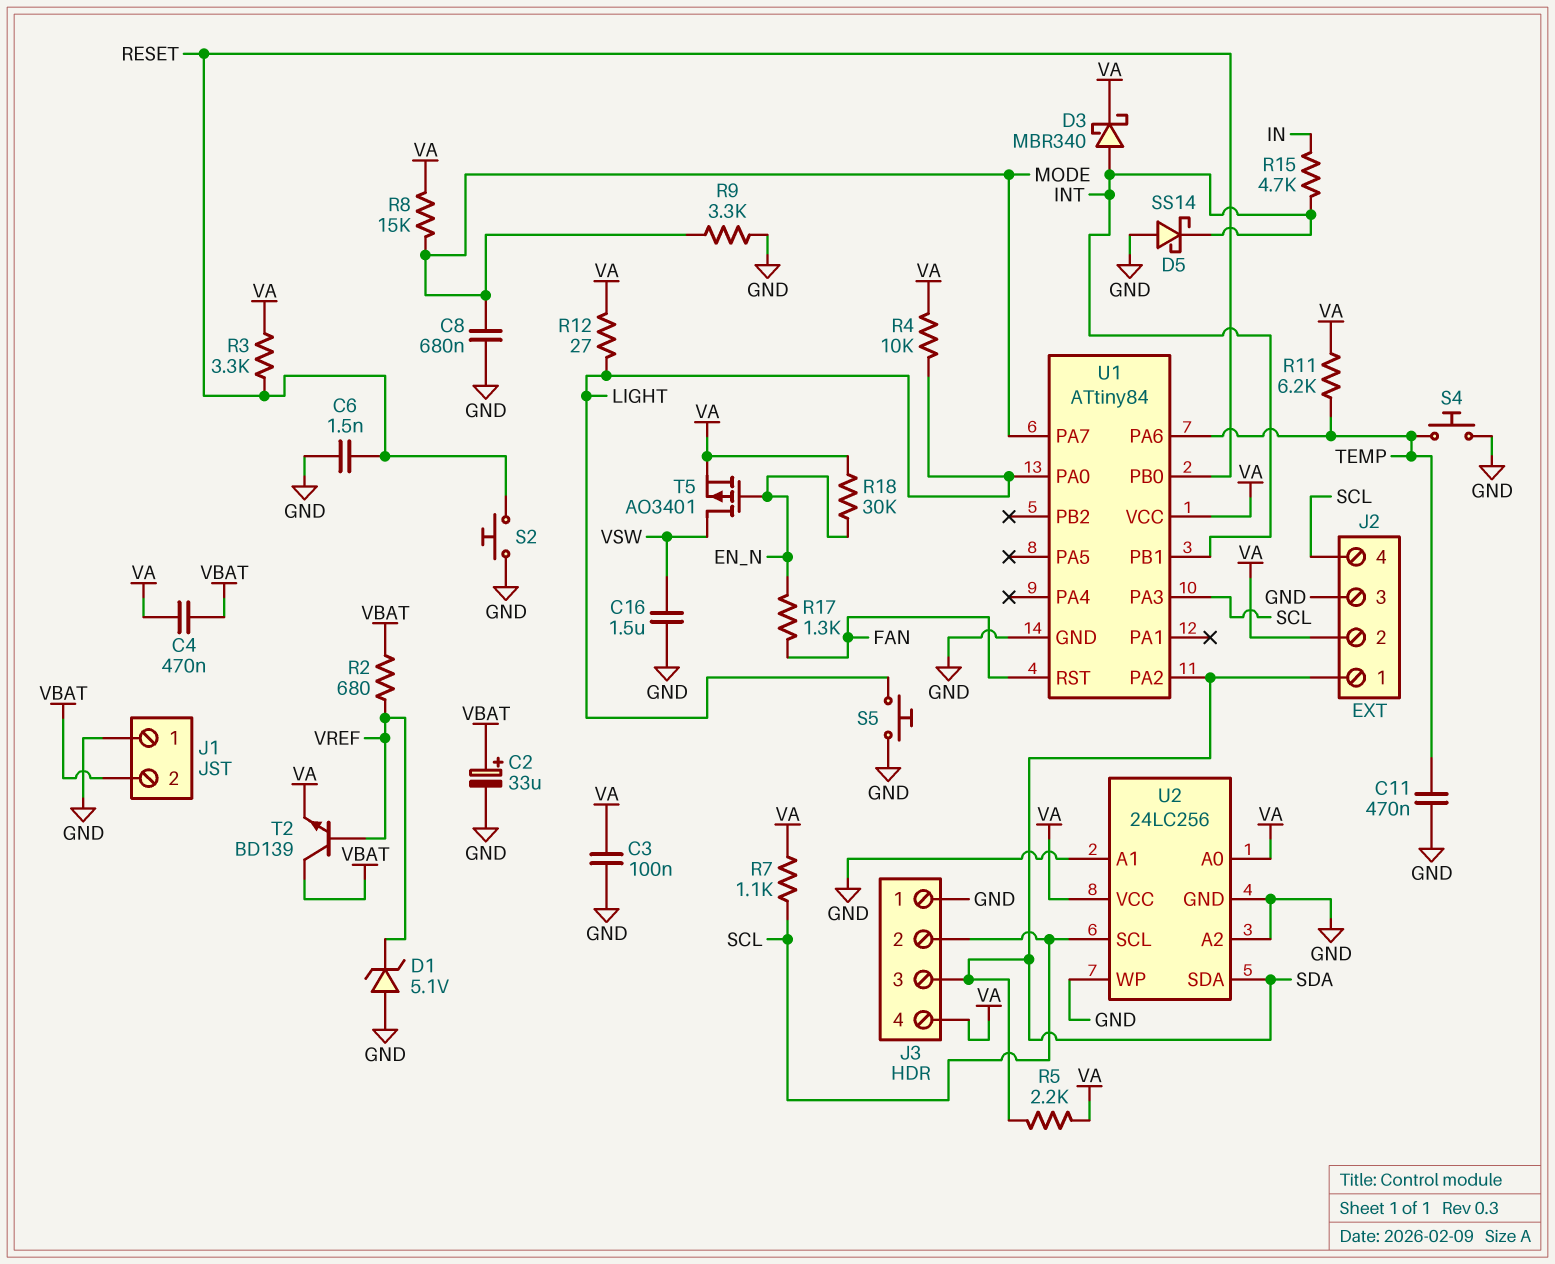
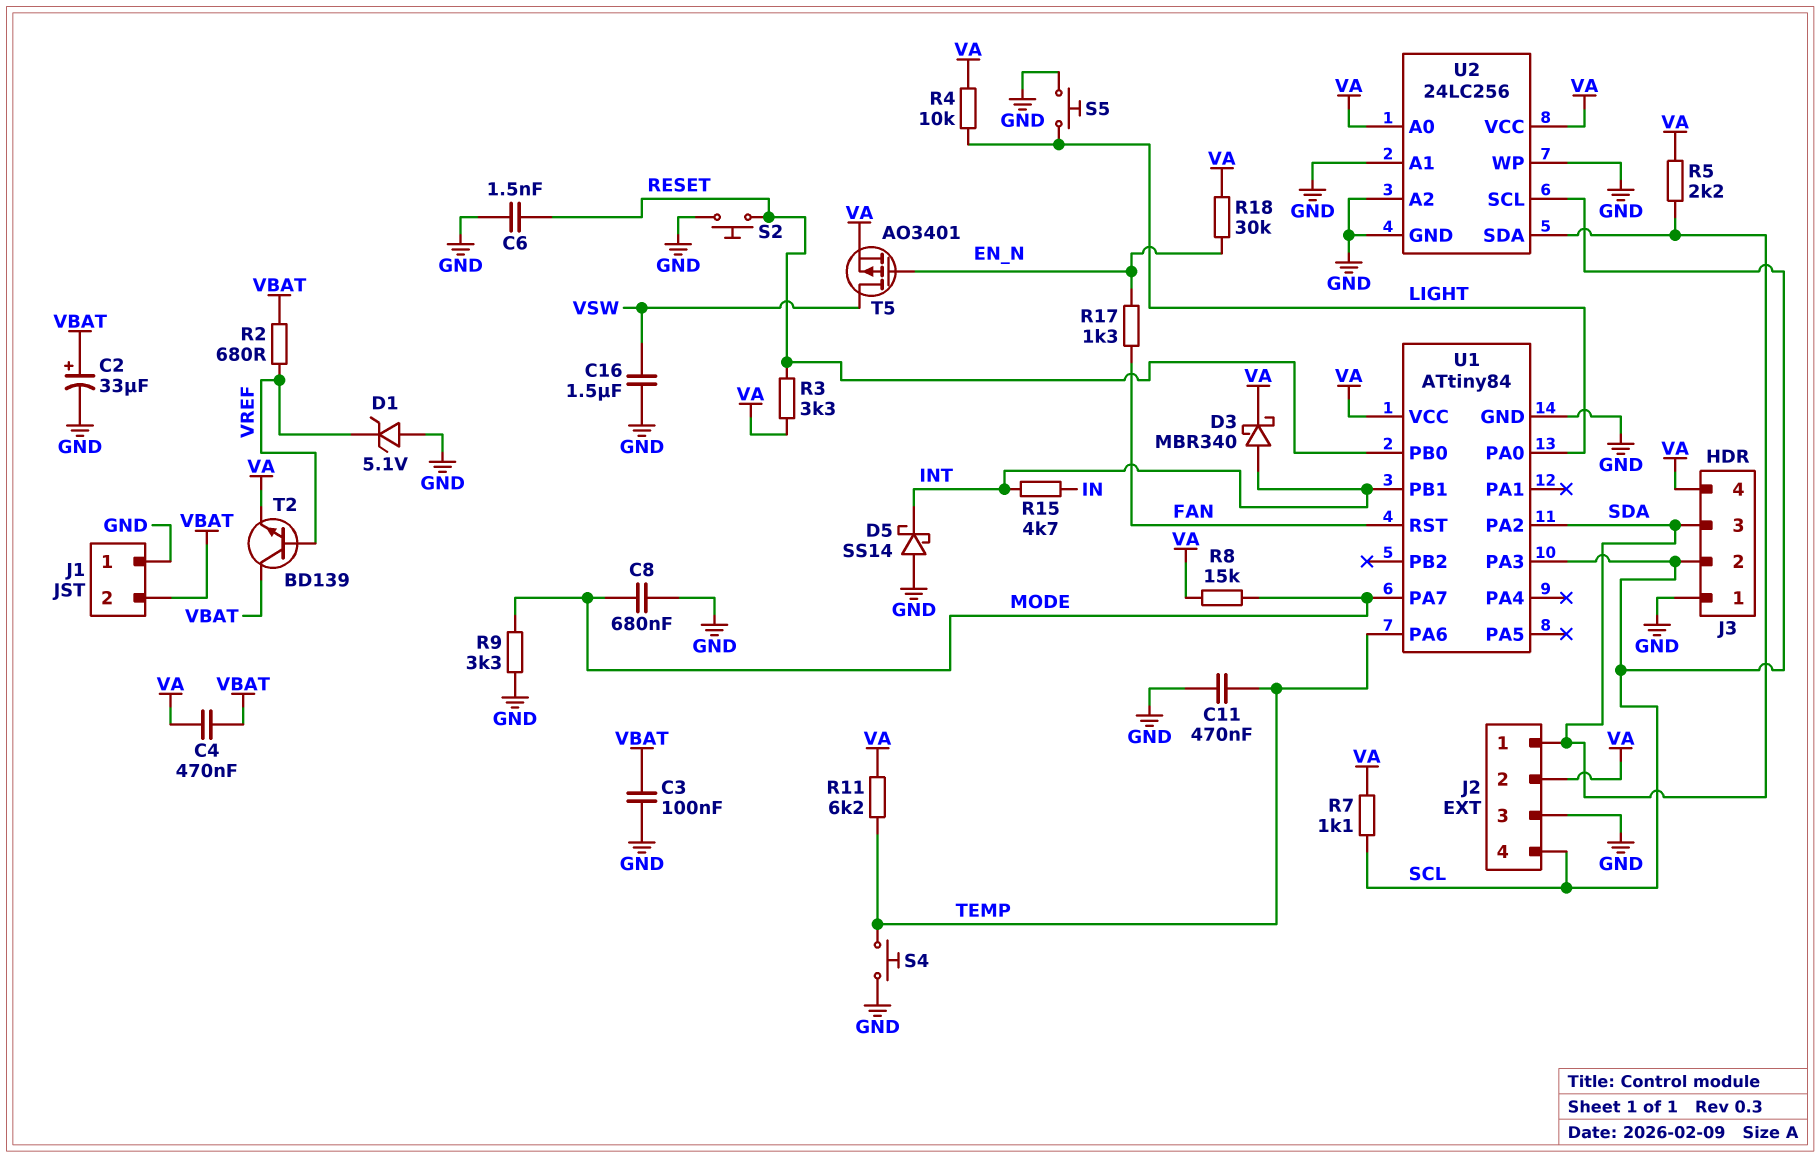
C3: 100nF (GND, VA) -> 100nF (GND, VBAT)
R12: 27 (LIGHT, VA) -> none

